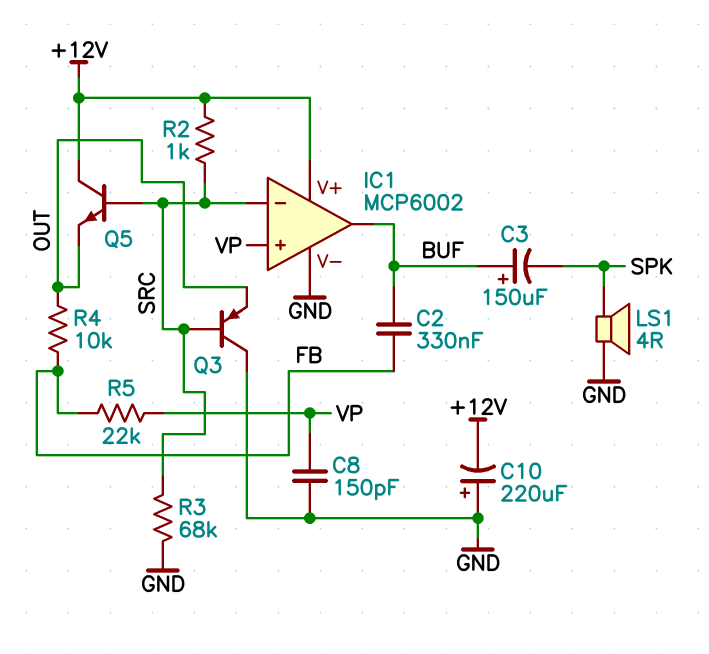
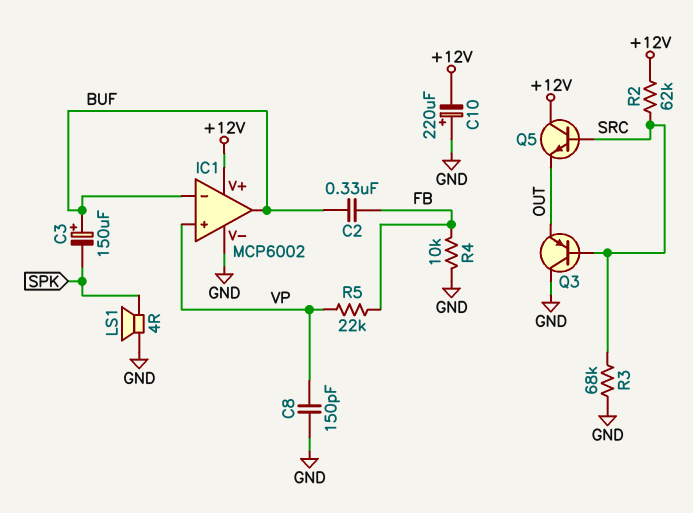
IC1 pin in-: SRC -> BUF
R2: 1k (+12V, SRC) -> 62k (+12V, SRC)
R4: 10k (FB, OUT) -> 10k (FB, GND)

